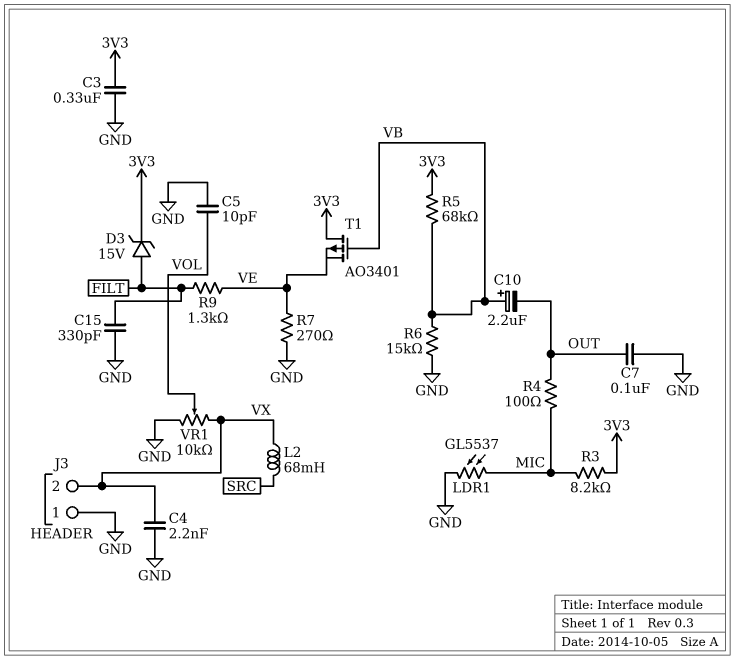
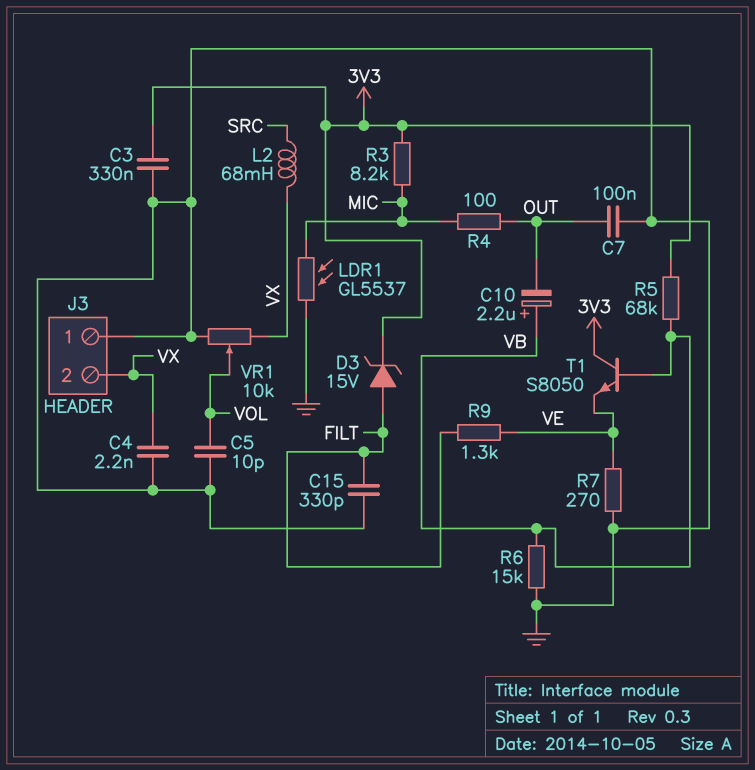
T1: PMOS AO3401 (G VB, D 3V3, S VE) -> NPN S8050 (B VB, C 3V3, E VE)

